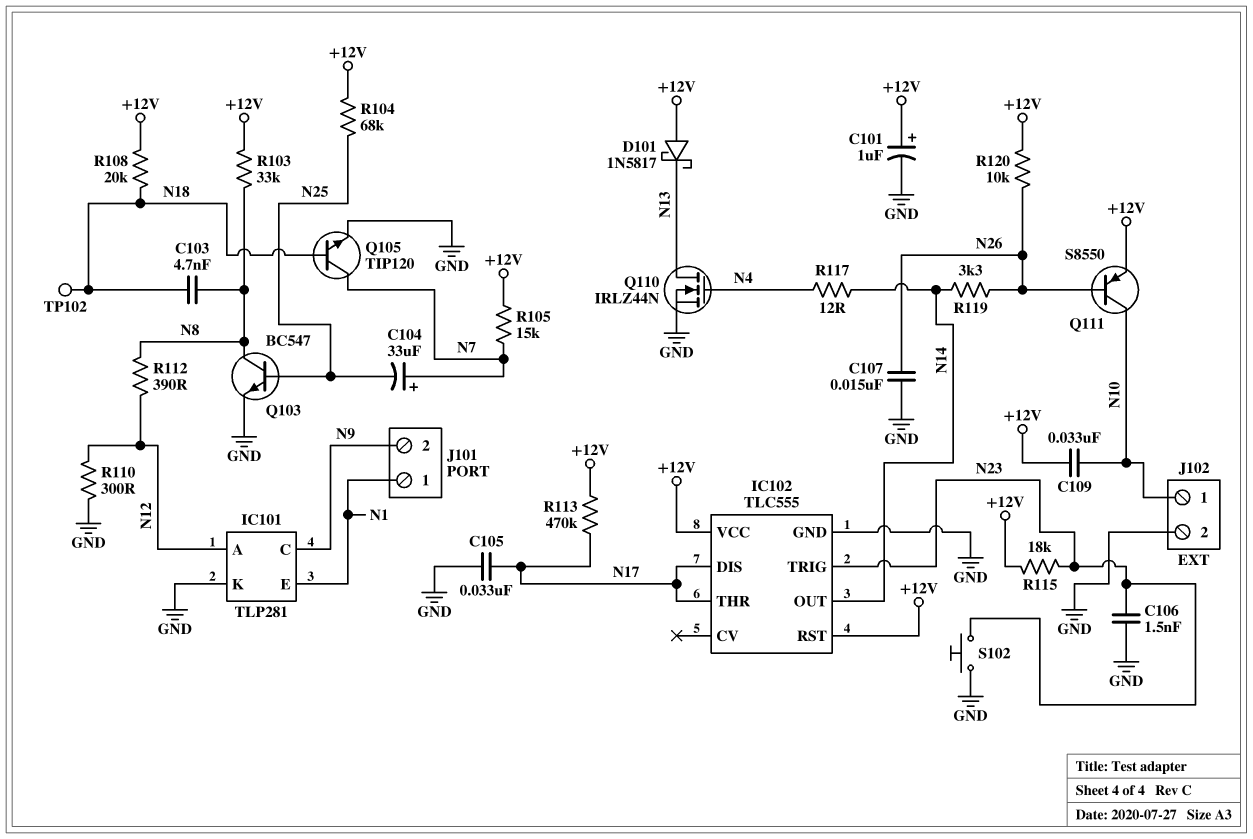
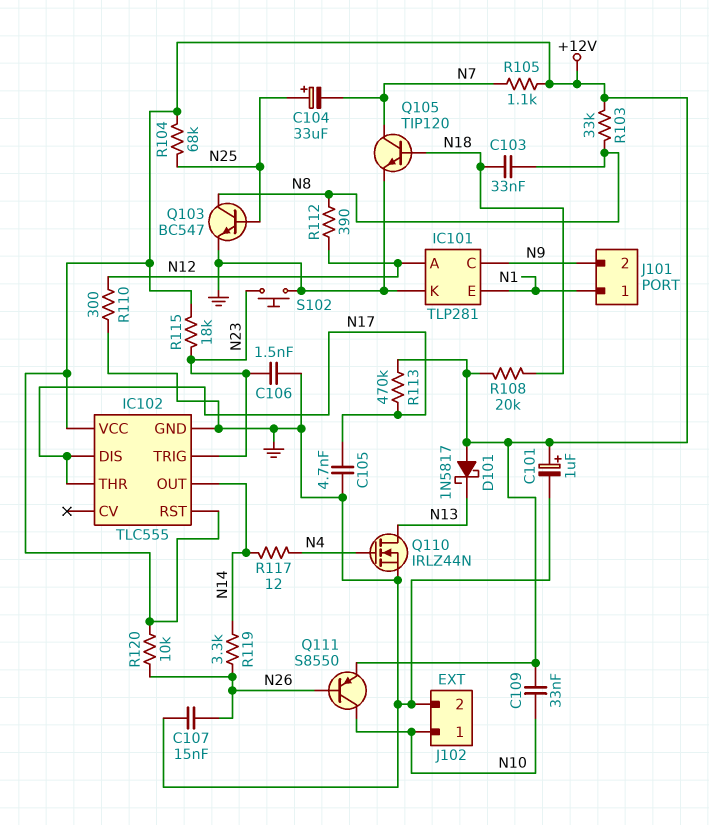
C103: 4.7nF (N8, N18) -> 33nF (N8, N18)
C104: 33uF (plus N7, minus N25) -> 33uF (plus N25, minus N7)
C105: 33nF (GND, N17) -> 4.7nF (GND, N17)
R105: 15k (+12V, N7) -> 1.1k (+12V, N7)
TP102: test point (N18) -> none

